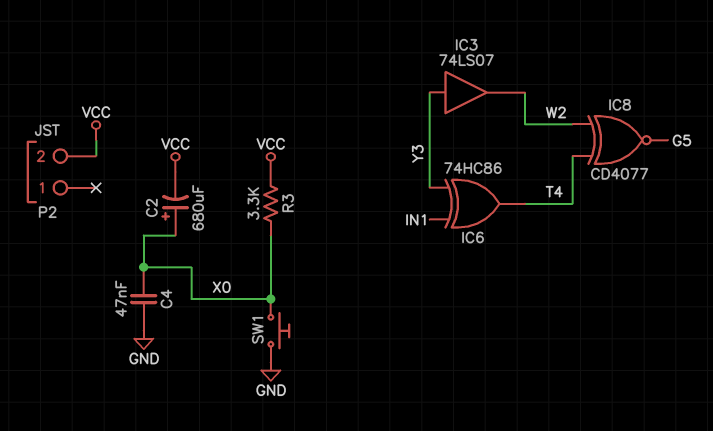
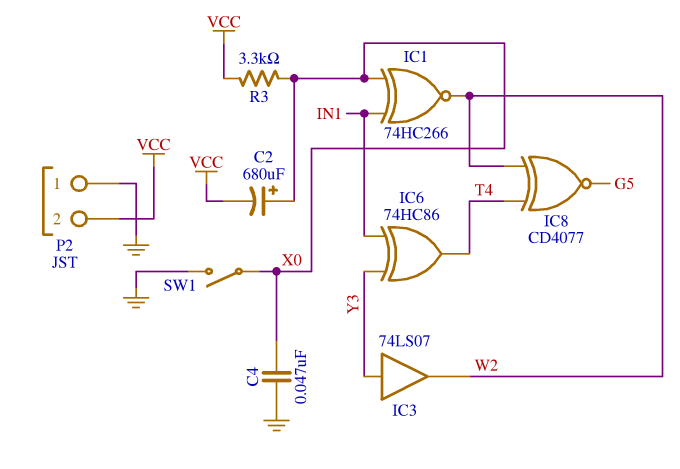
IC1: none -> XNOR 74HC266 (in IN1, in X0, out W2)
P2 pin 1: none -> GND
SW1: button (GND, X0) -> switch (GND, X0)

